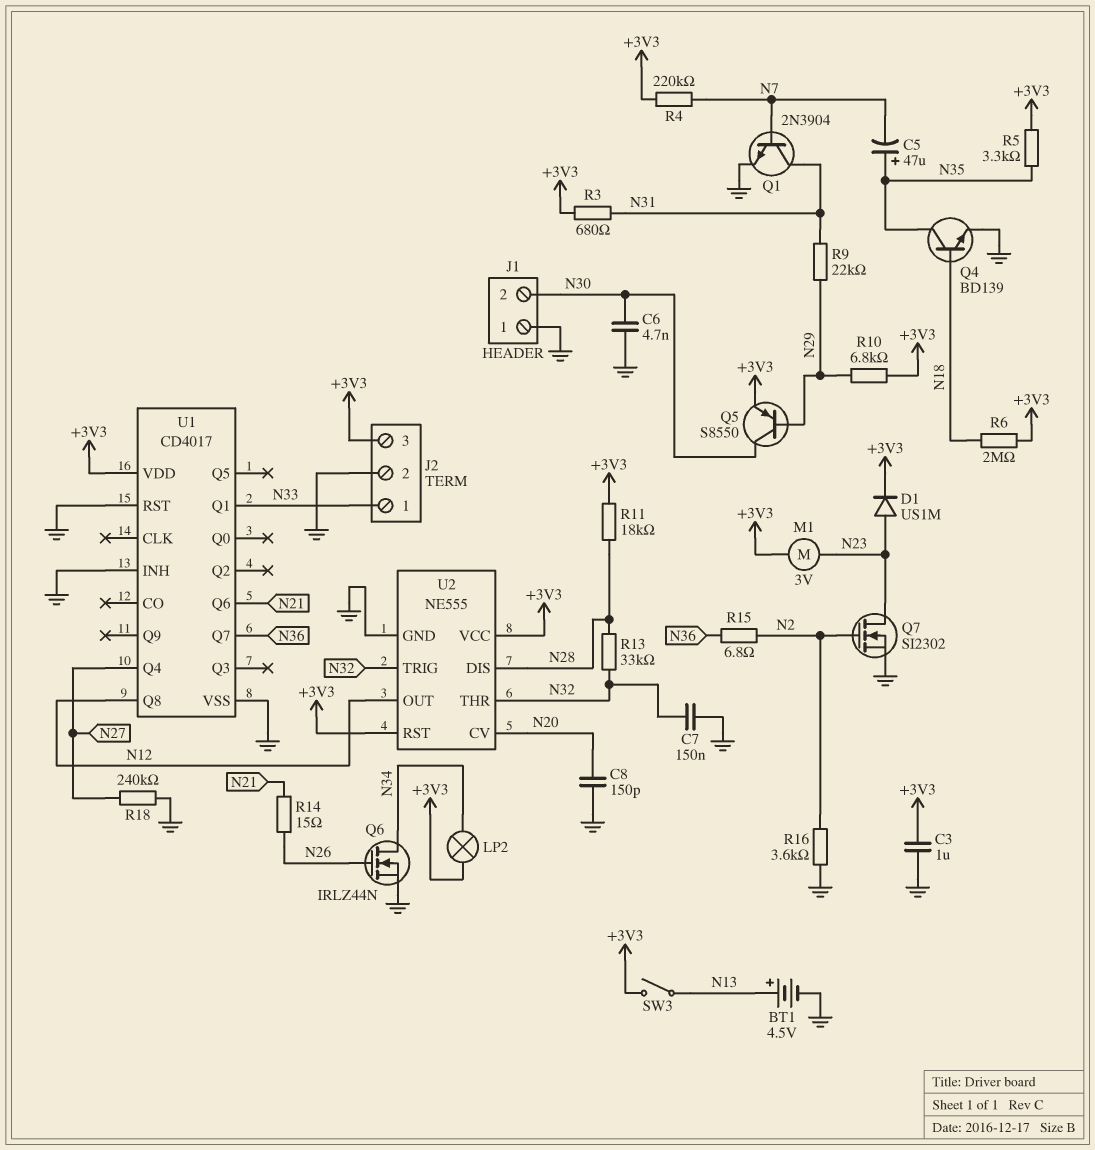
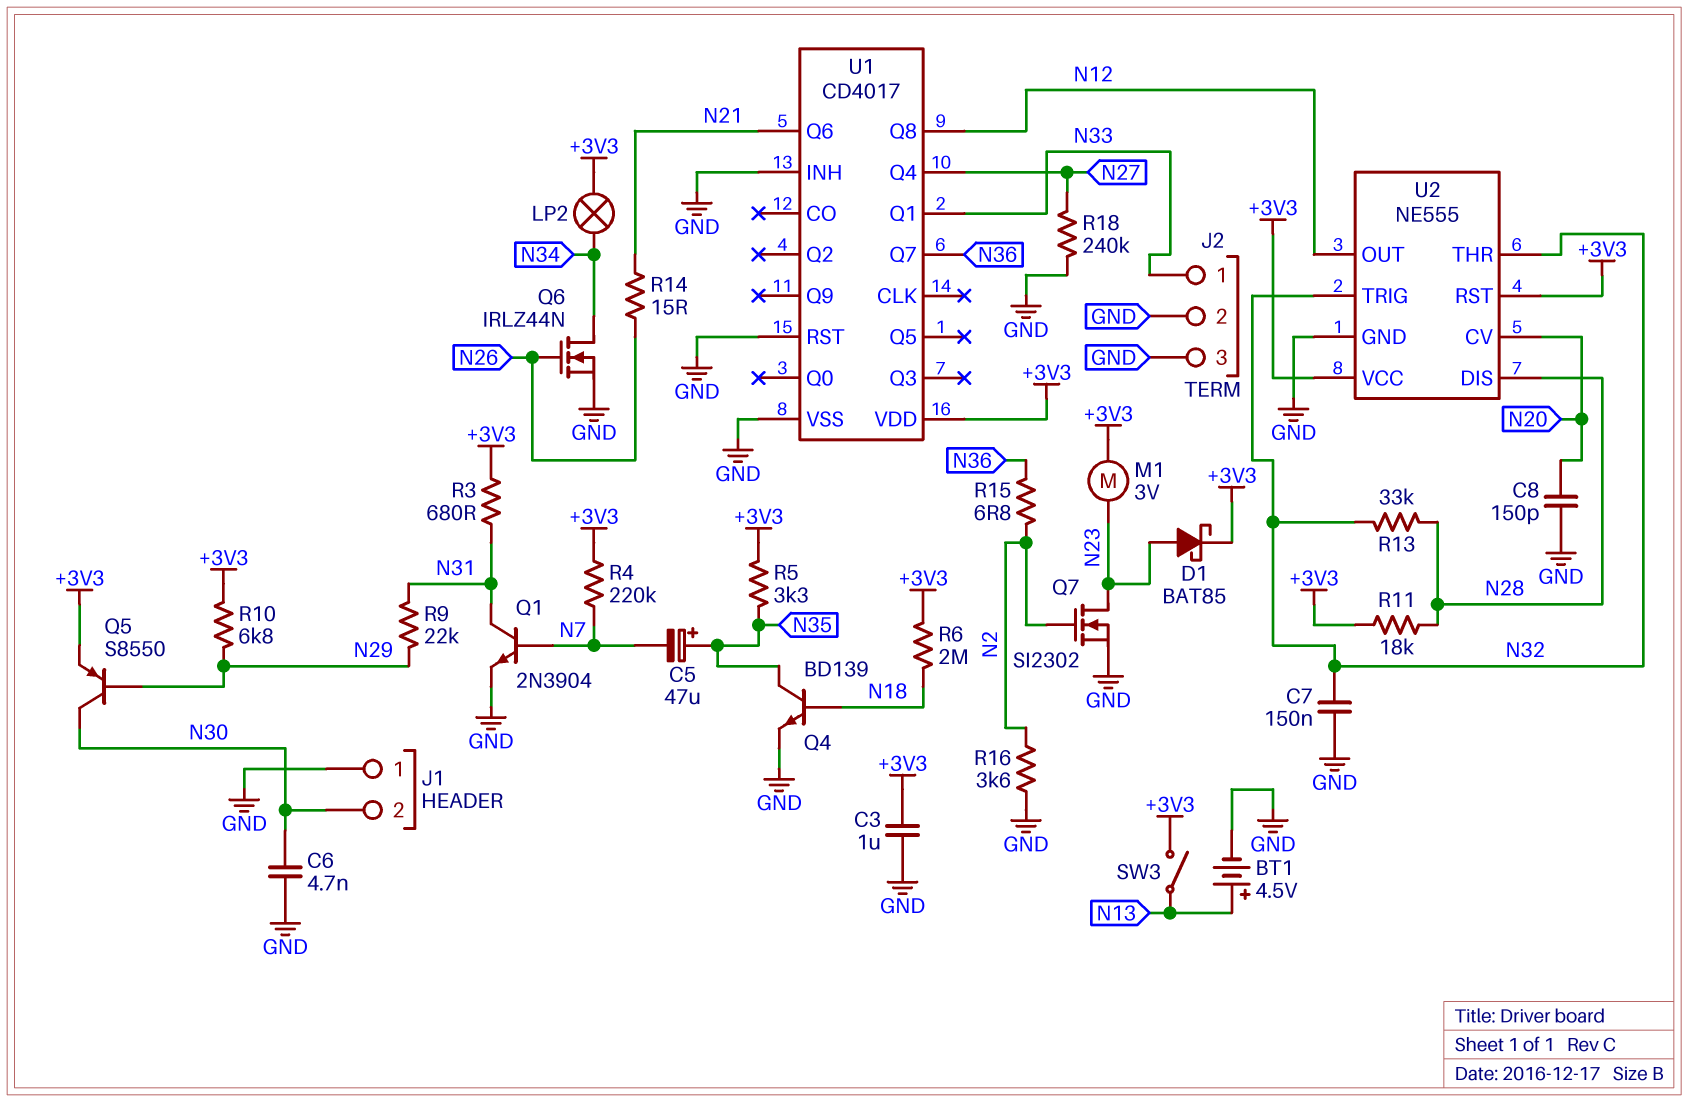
D1: diode US1M (A N23, K +3V3) -> schottky BAT85 (A N23, K +3V3)
J2 pin 3: +3V3 -> GND

